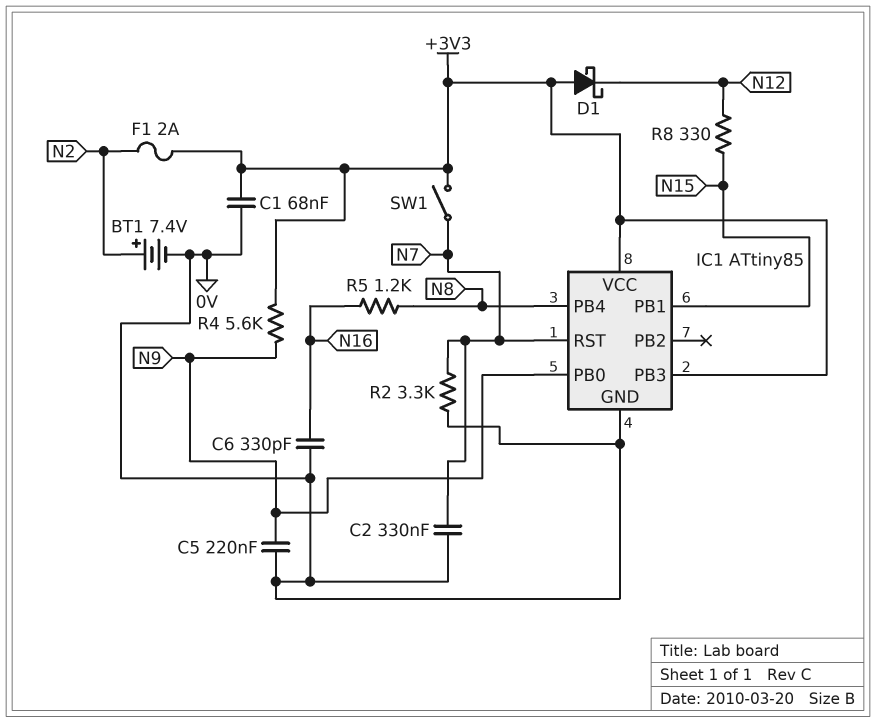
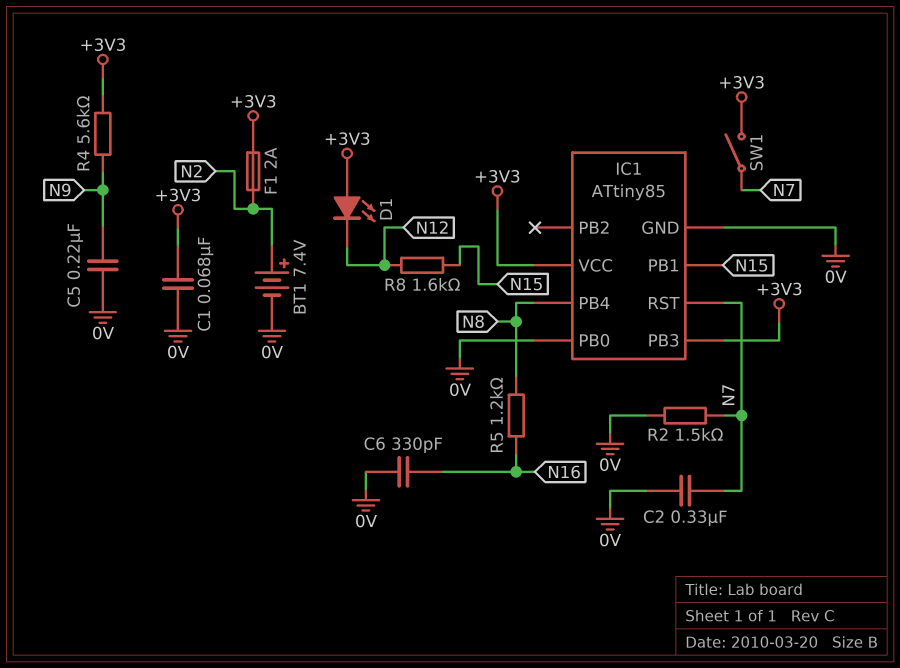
D1: schottky (A +3V3, K N12) -> LED (A +3V3, K N12)
IC1 pin PB0: N9 -> 0V
R2: 3.3k (0V, N7) -> 1.5k (0V, N7)
R8: 330 (N12, N15) -> 1.6k (N12, N15)

